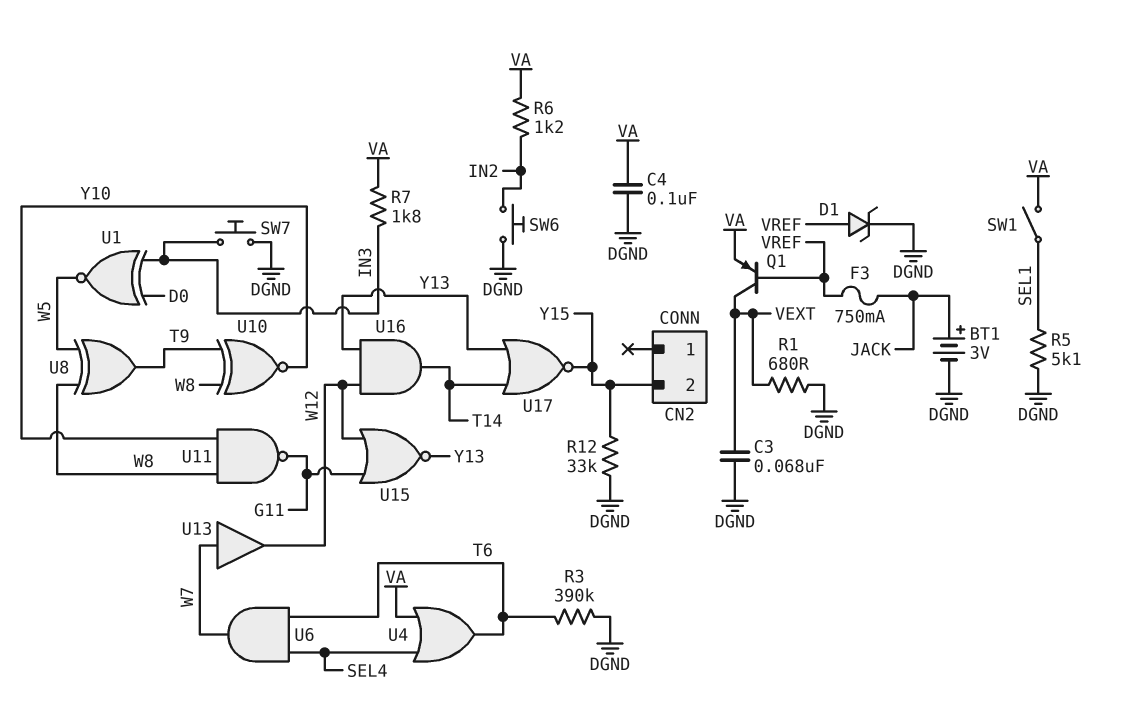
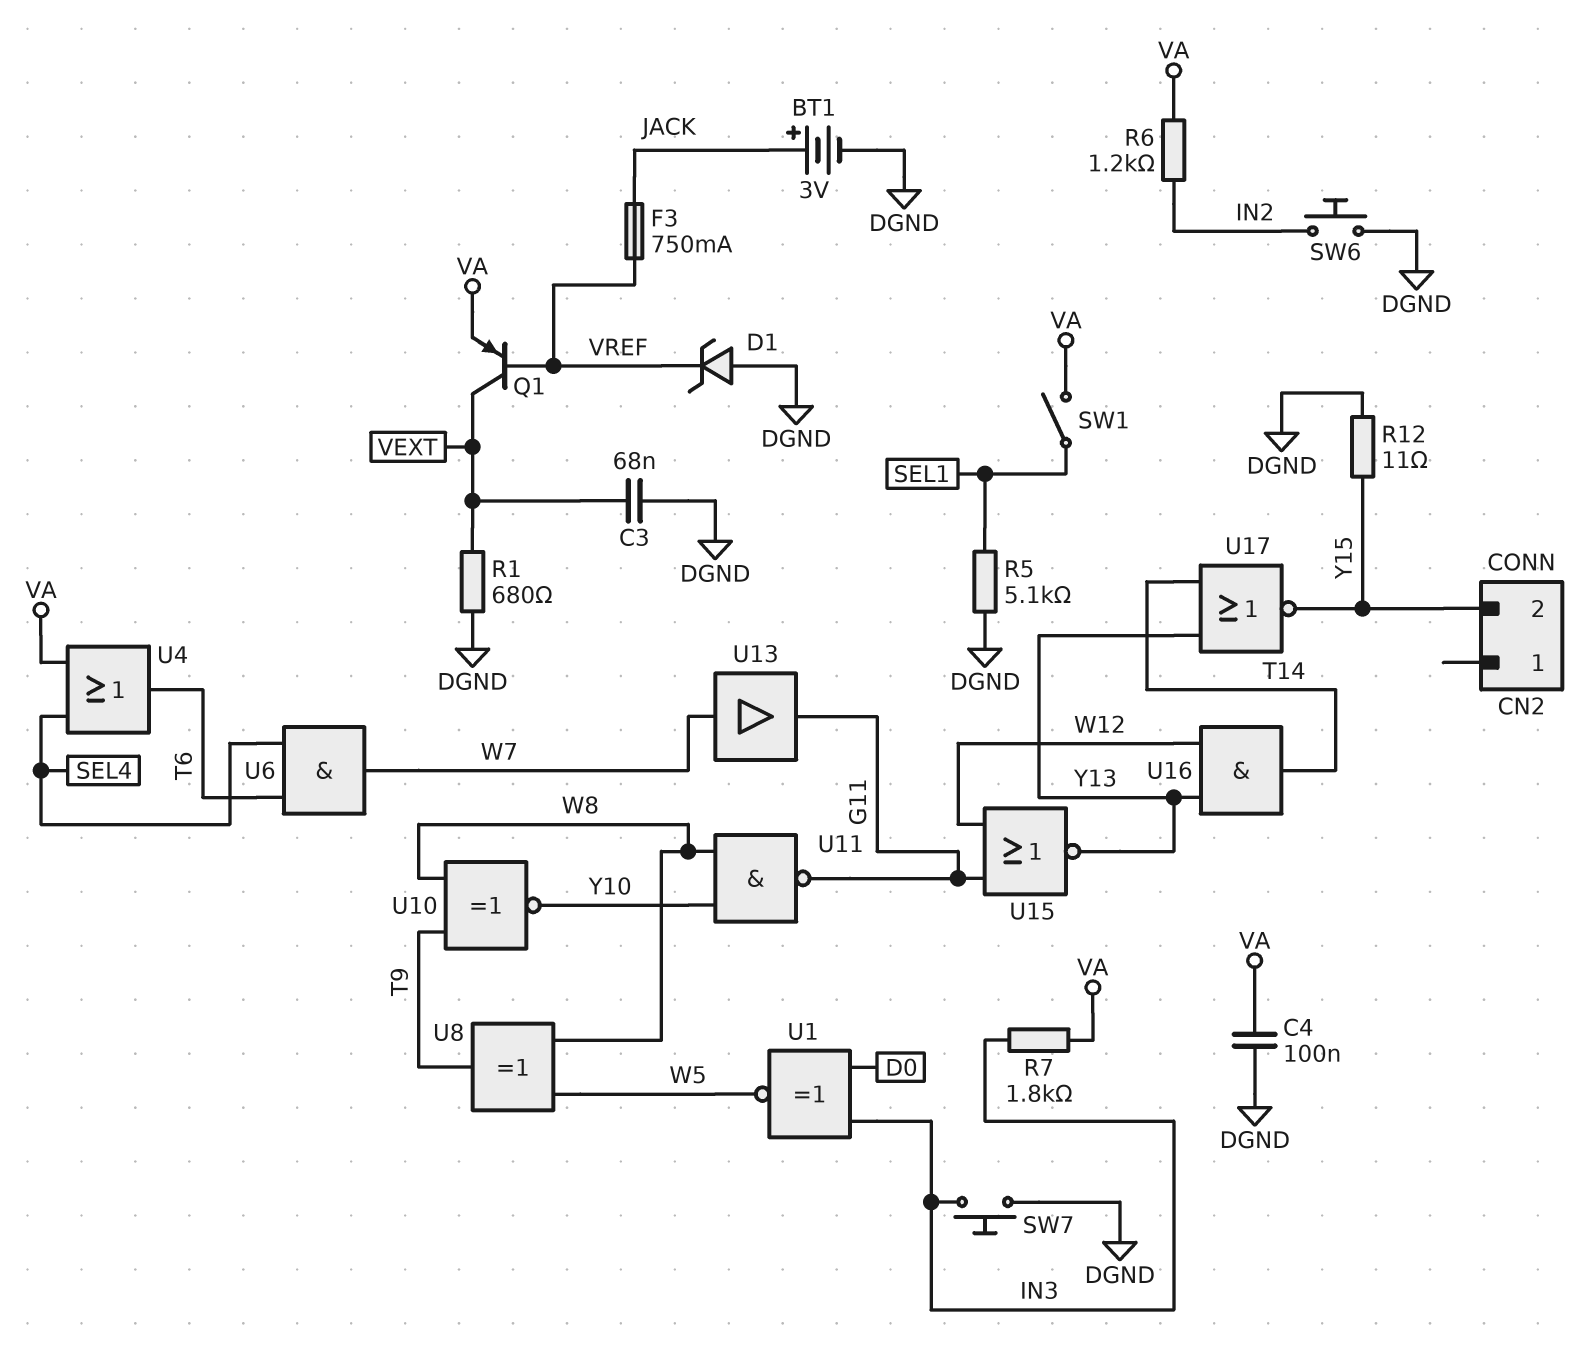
D1: zener (A VREF, K DGND) -> zener (A DGND, K VREF)
R3: 390k (DGND, T6) -> none
R12: 33k (DGND, Y15) -> 11 (DGND, Y15)
U13: buffer (in W7, out W12) -> buffer (in W7, out G11)

